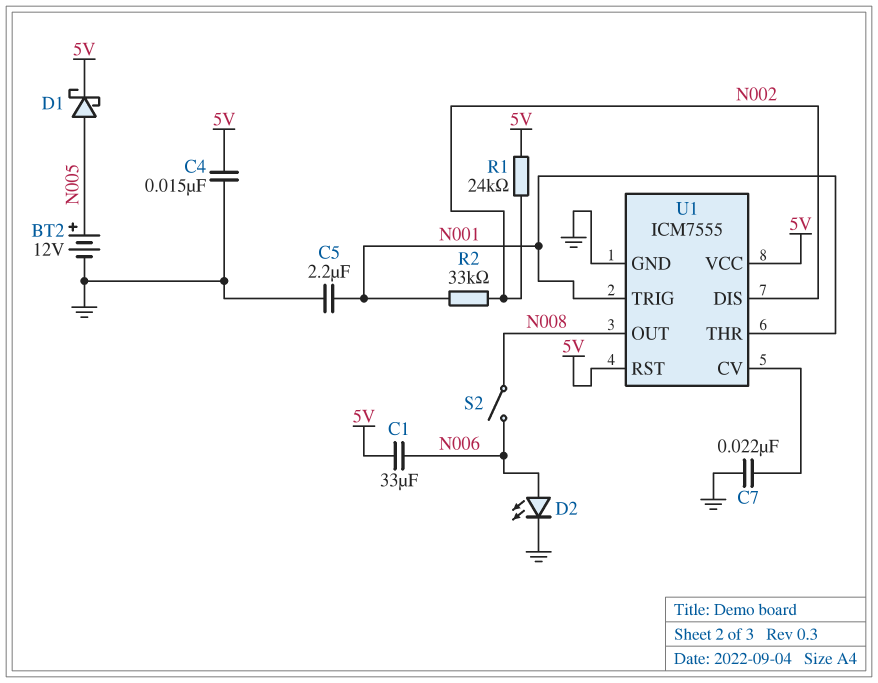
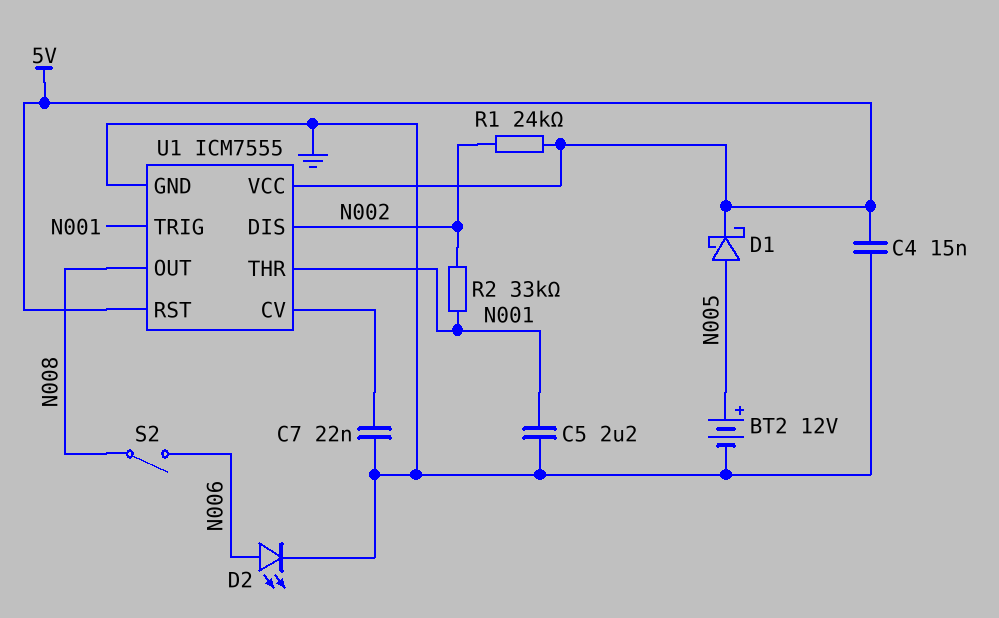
C1: 33uF (5V, N006) -> none

